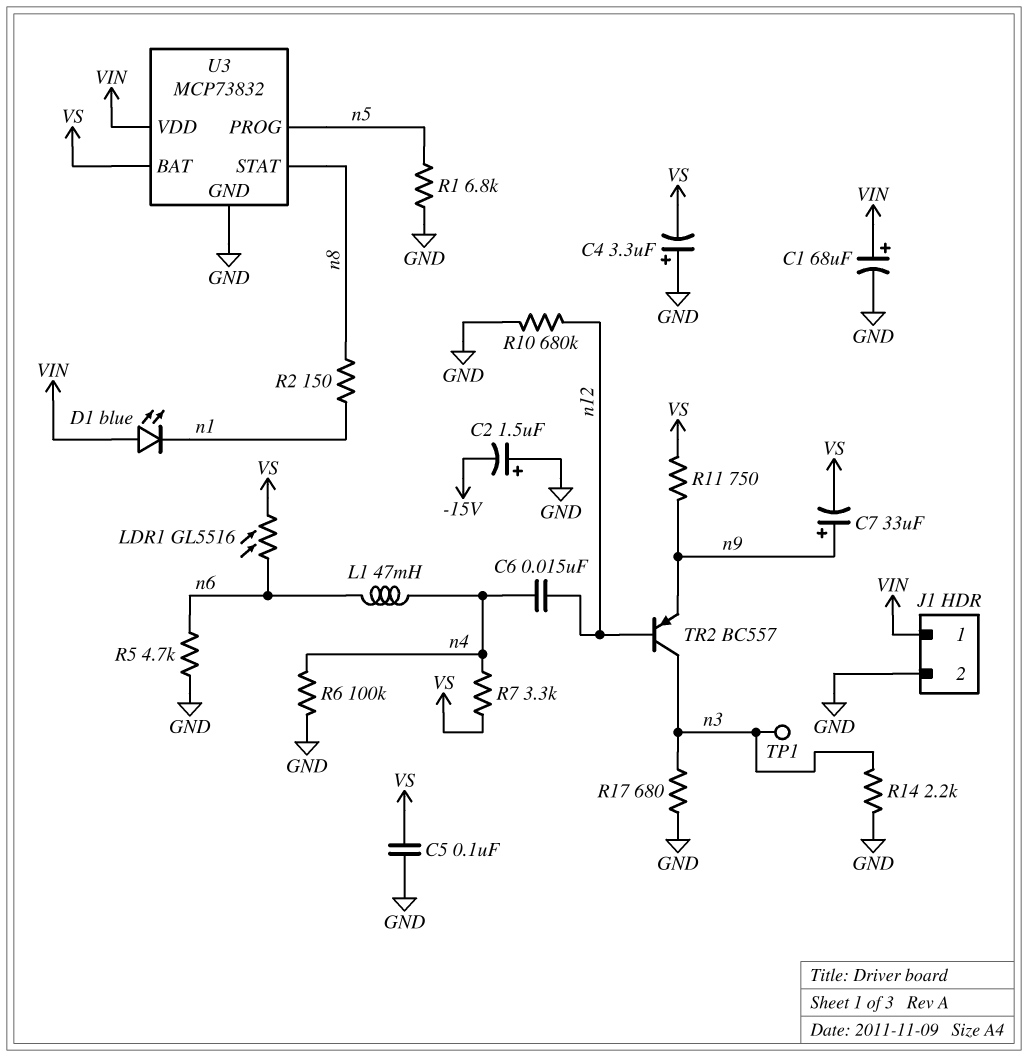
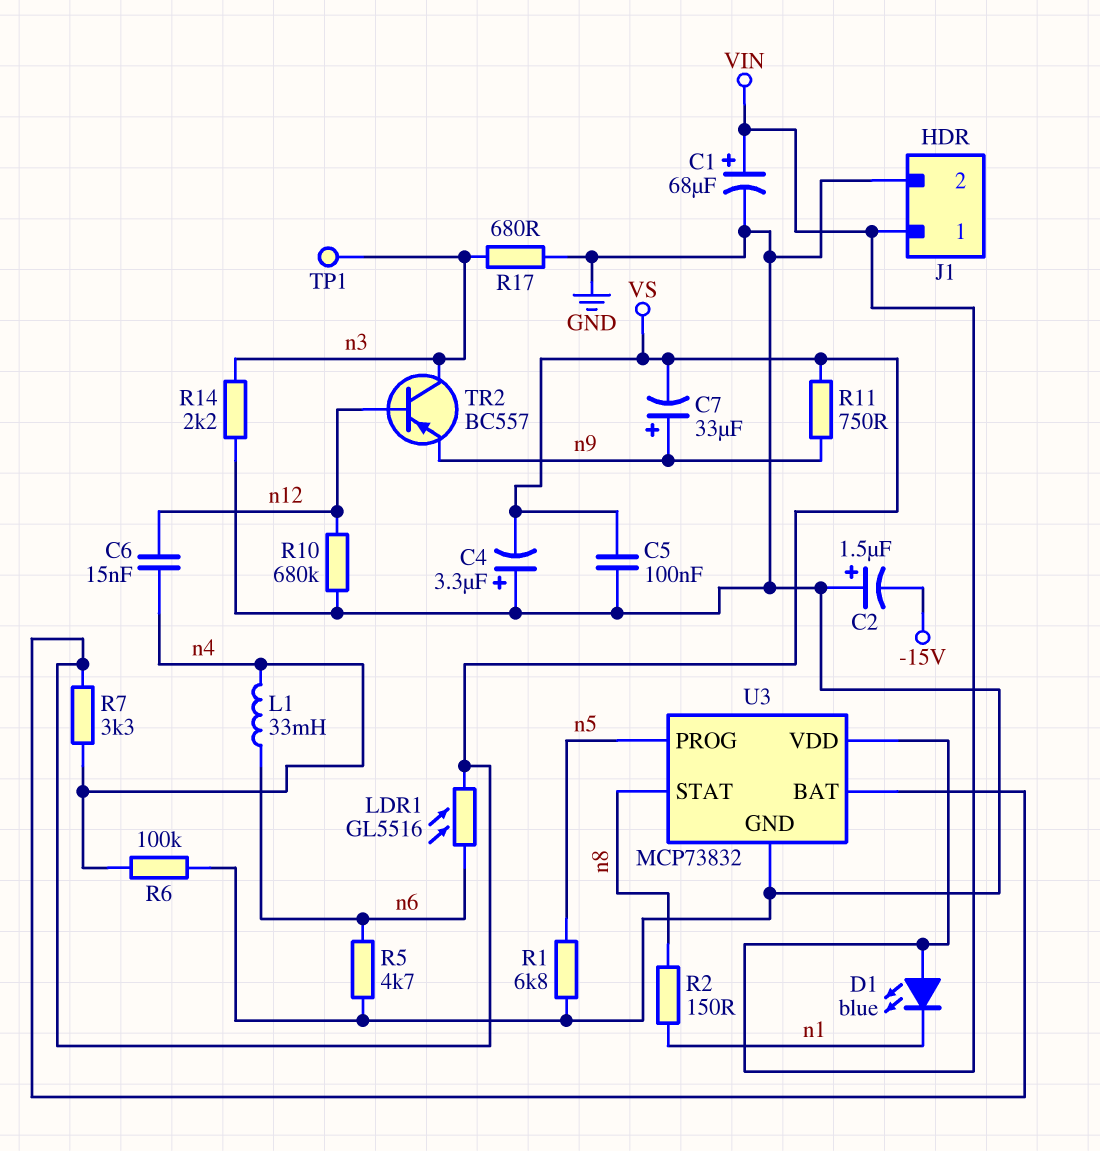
L1: 47mH (n4, n6) -> 33mH (n4, n6)

